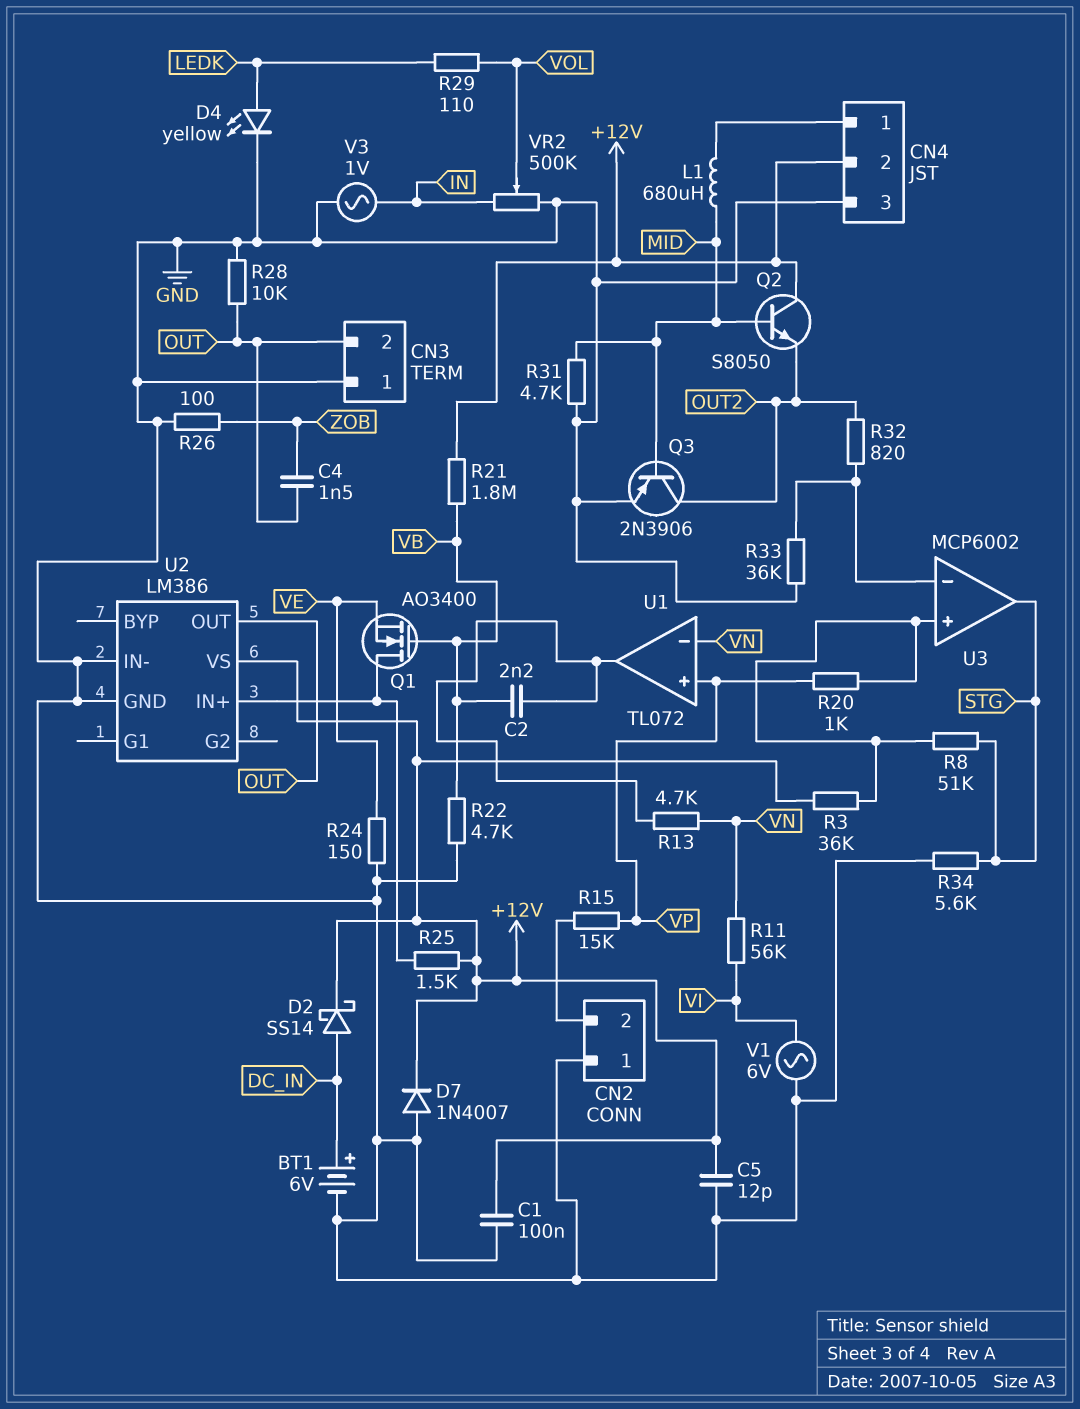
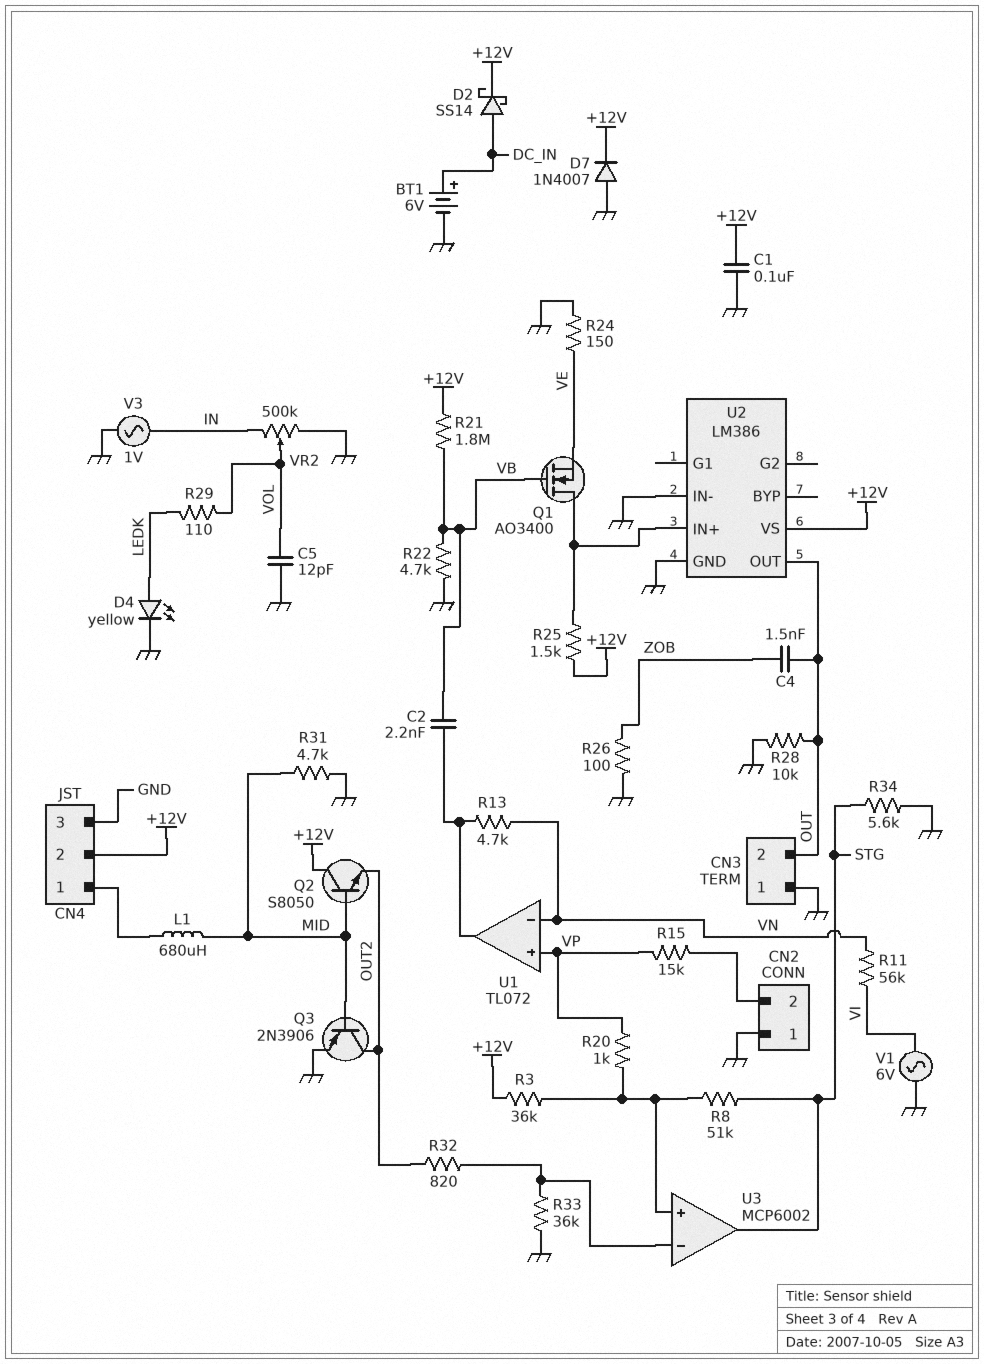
C5: 12pF (+12V, GND) -> 12pF (GND, VOL)

